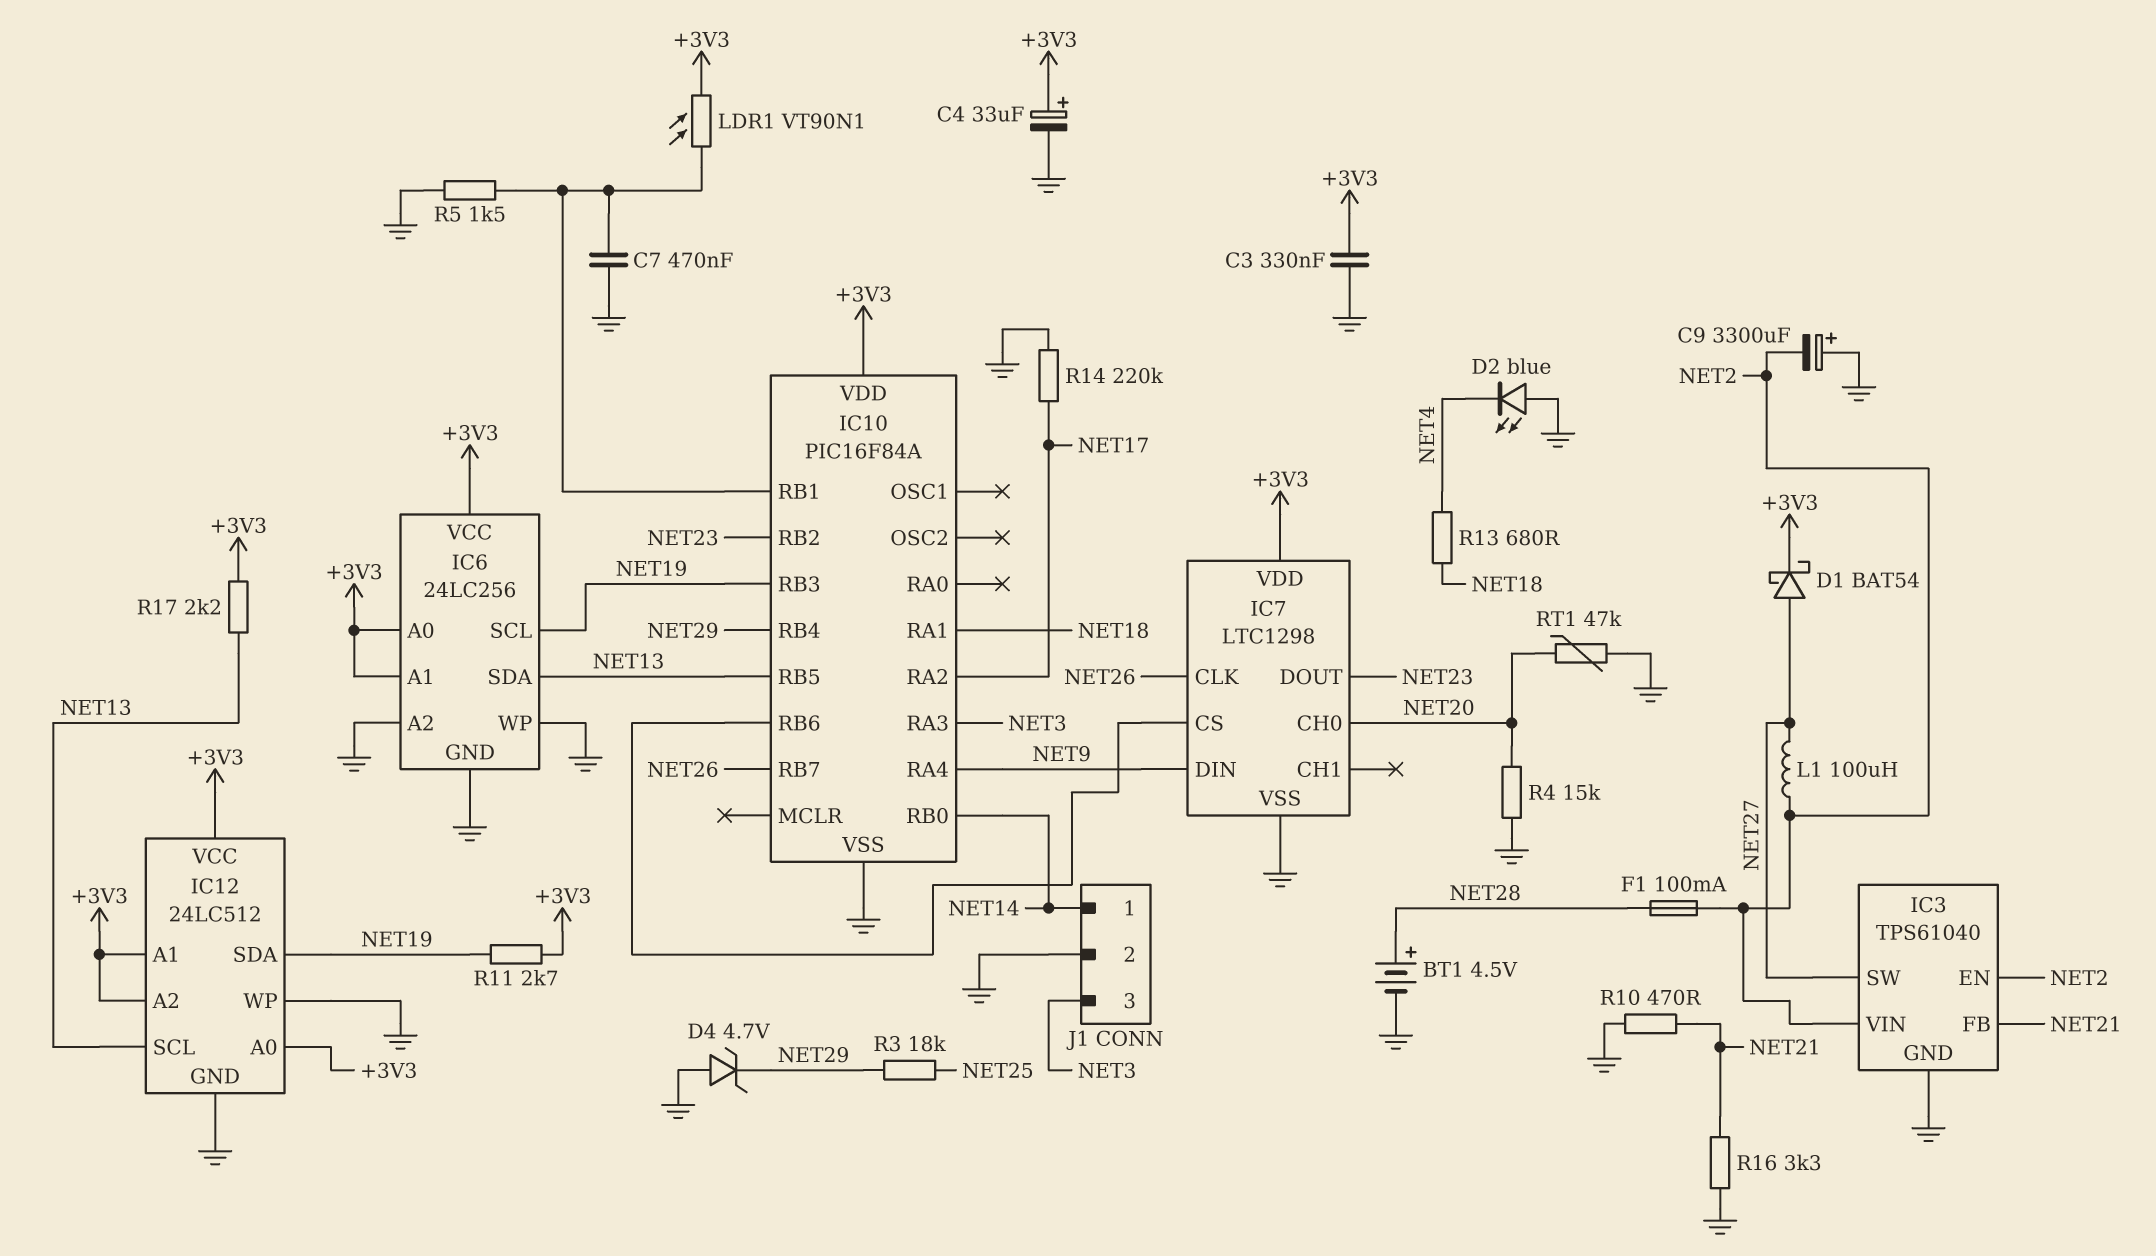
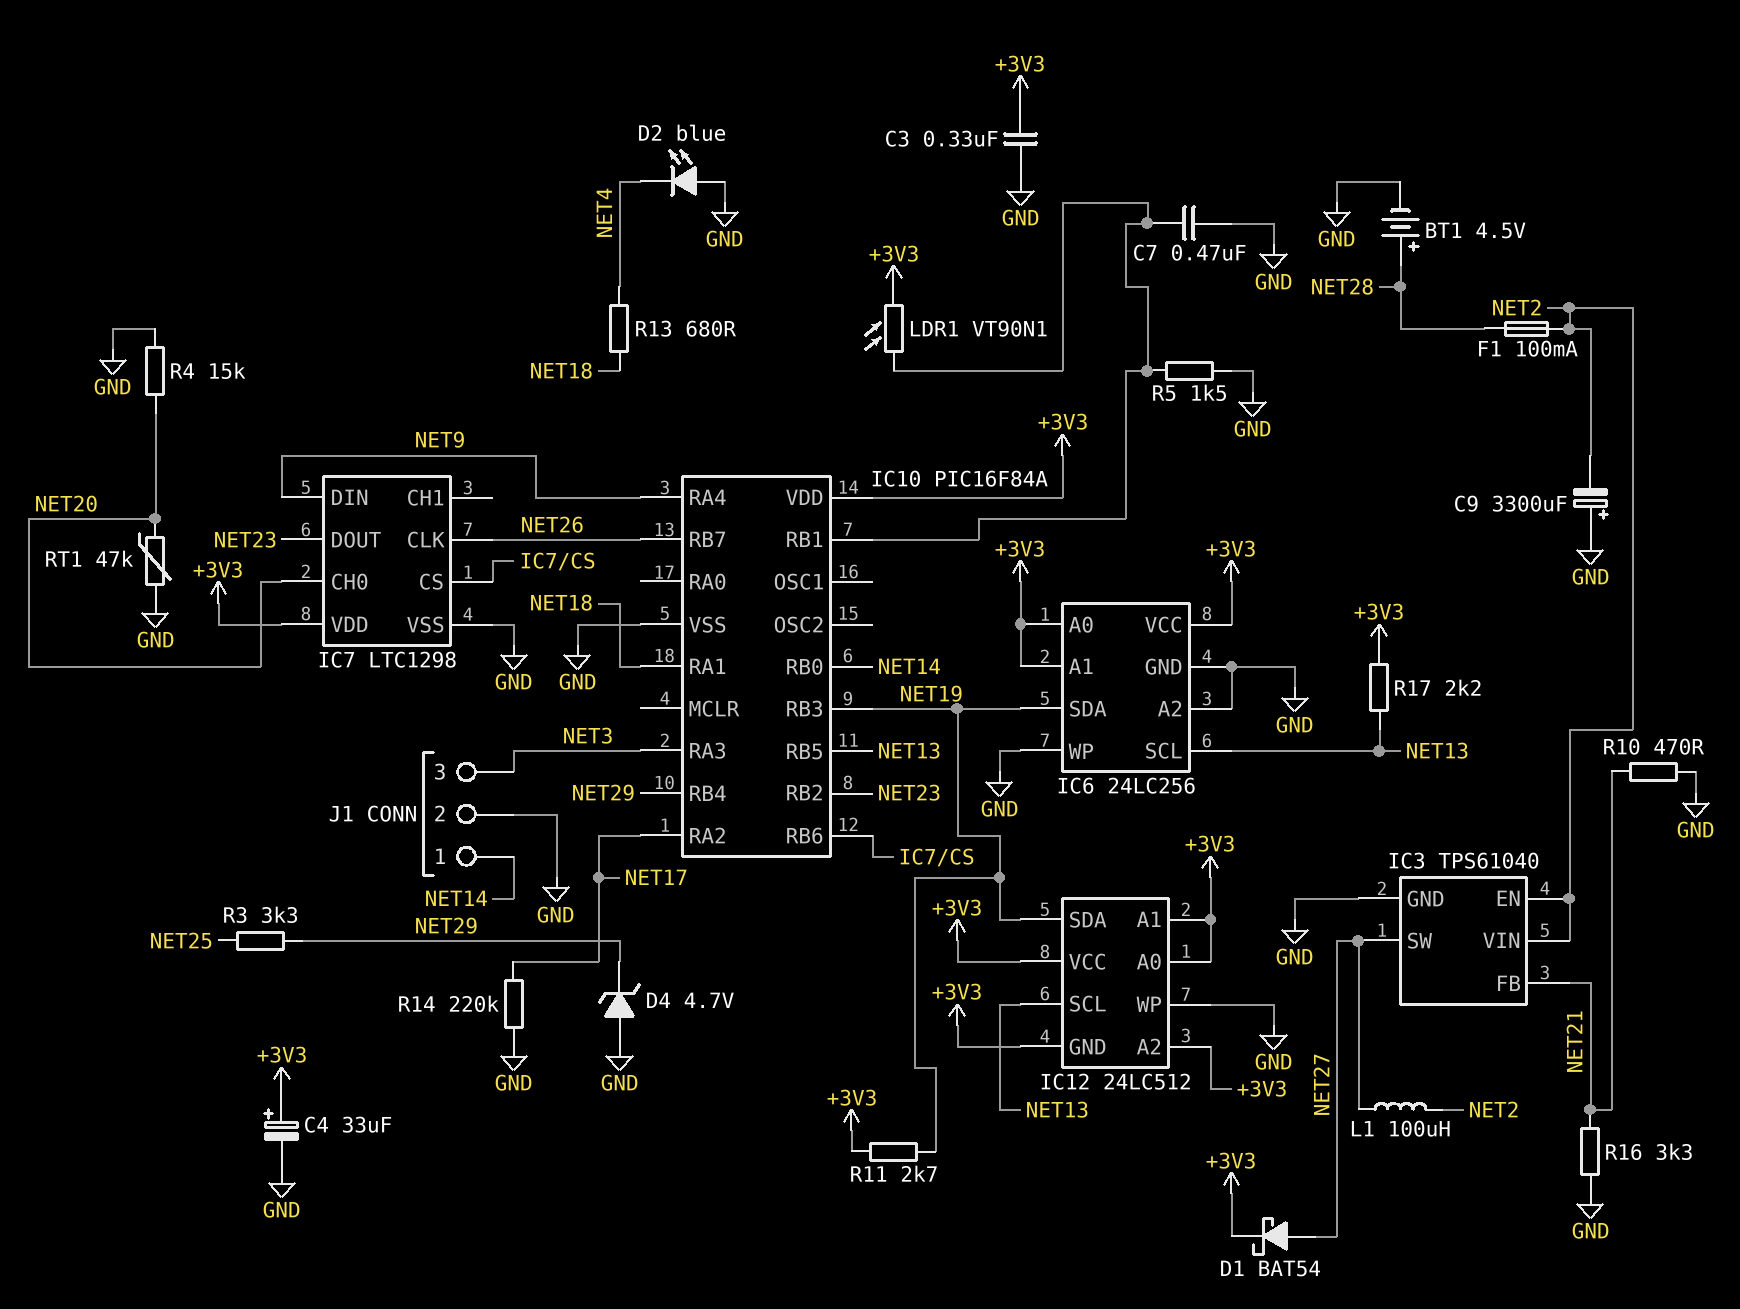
IC6 pin SCL: NET19 -> NET13
IC6 pin SDA: NET13 -> NET19
IC12 pin GND: GND -> +3V3
R3: 18k (NET25, NET29) -> 3.3k (NET25, NET29)

